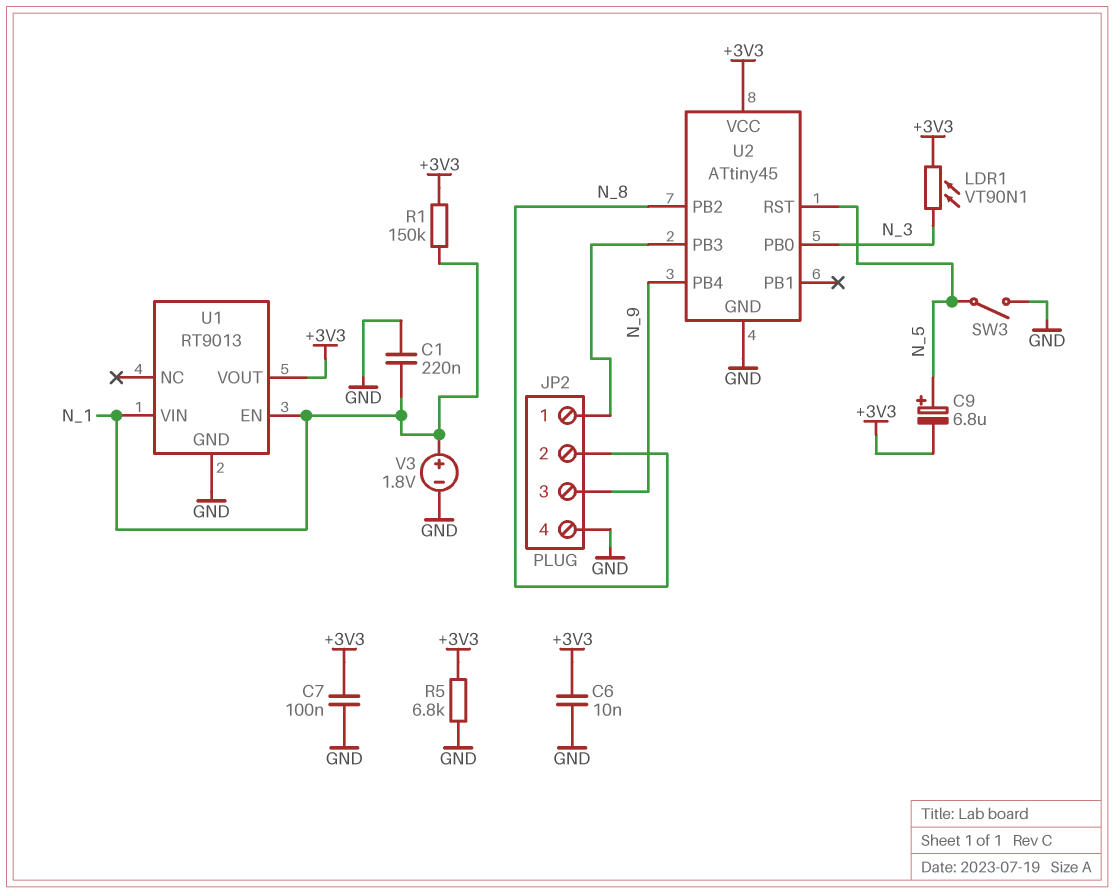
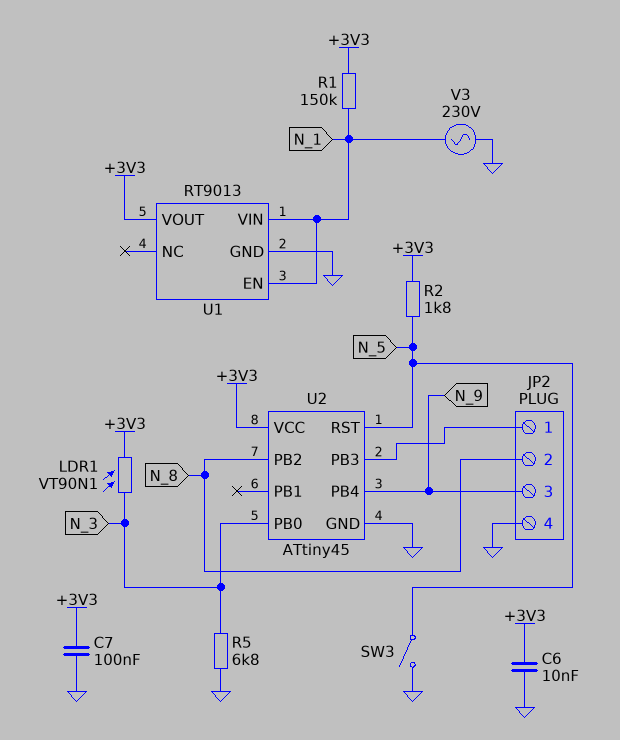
C1: 220nF (GND, N_1) -> none
C9: 6.8uF (plus N_5, minus +3V3) -> none
R2: none -> 1.8k (+3V3, N_5)
R5: 6.8k (+3V3, GND) -> 6.8k (GND, N_3)
V3: 1.8V (plus N_1, minus GND) -> AC 230V (GND, N_1)

